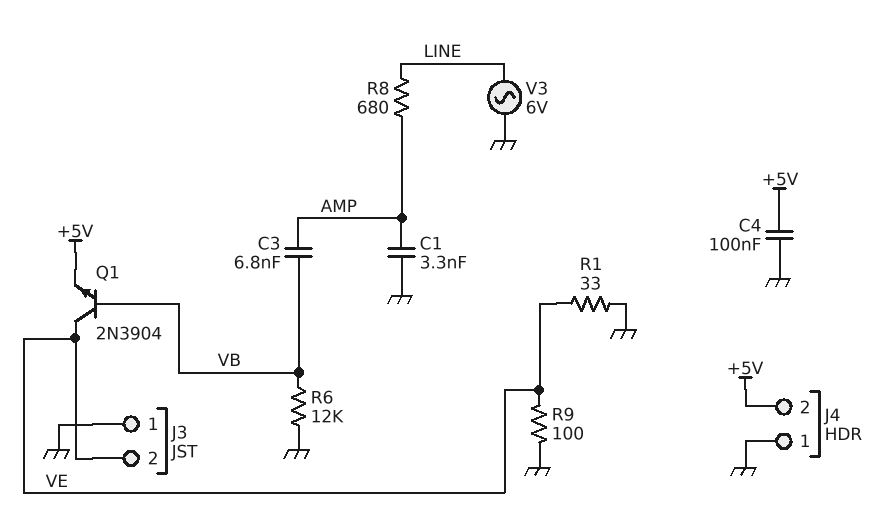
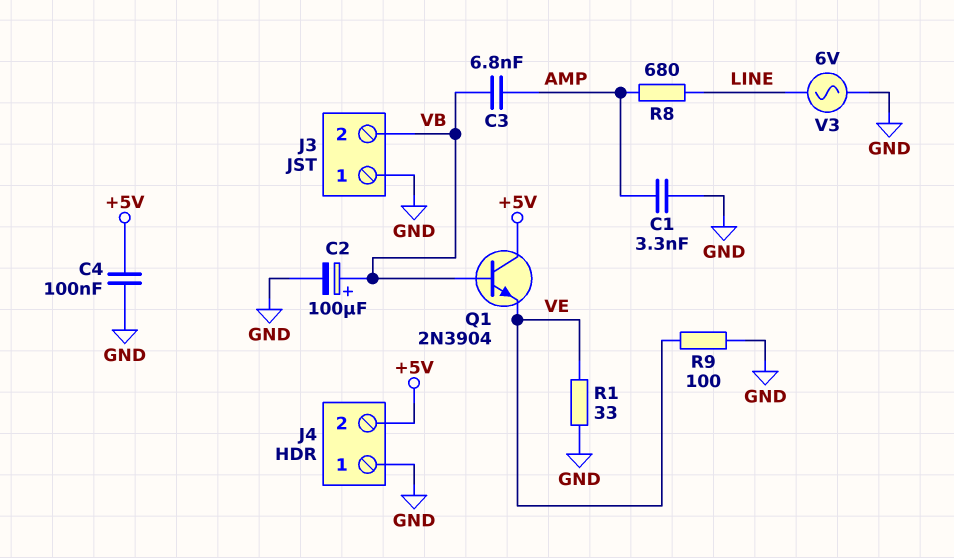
C2: none -> 100uF (plus VB, minus GND)
J3 pin 2: VE -> VB
Q1: NPN 2N3904 (B VB, C VE, E +5V) -> NPN 2N3904 (B VB, C +5V, E VE)
R6: 12k (GND, VB) -> none

